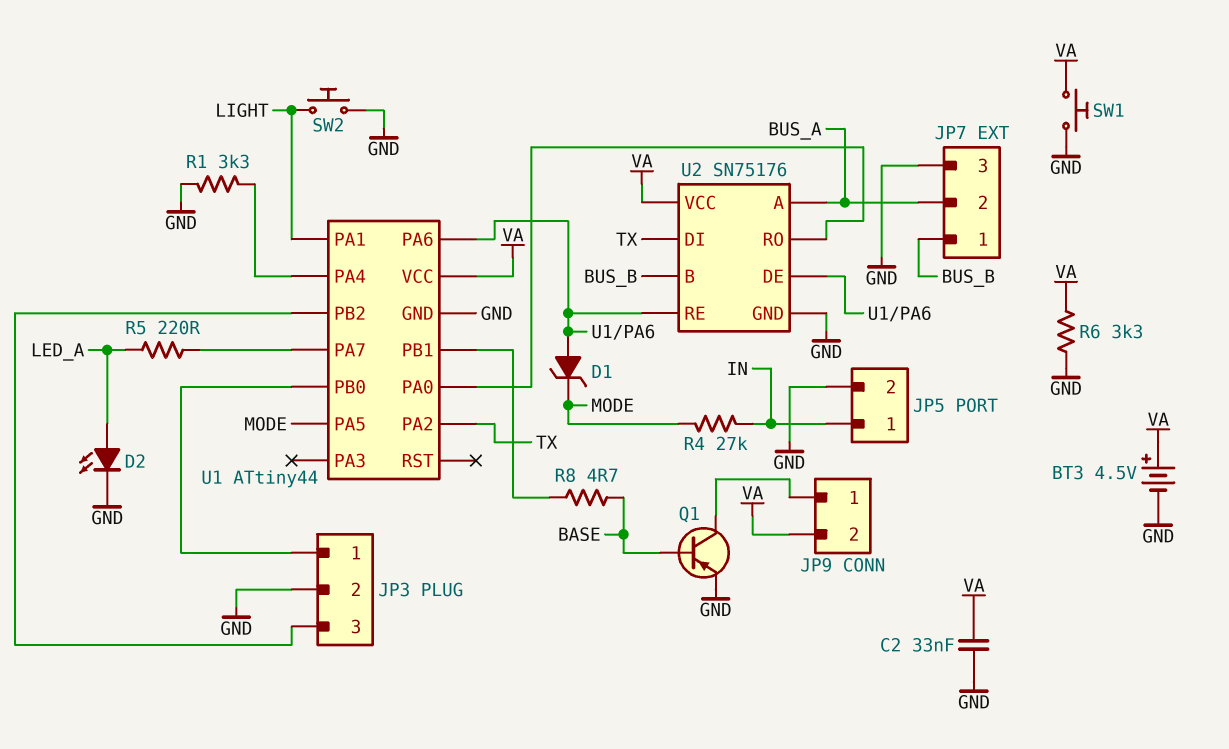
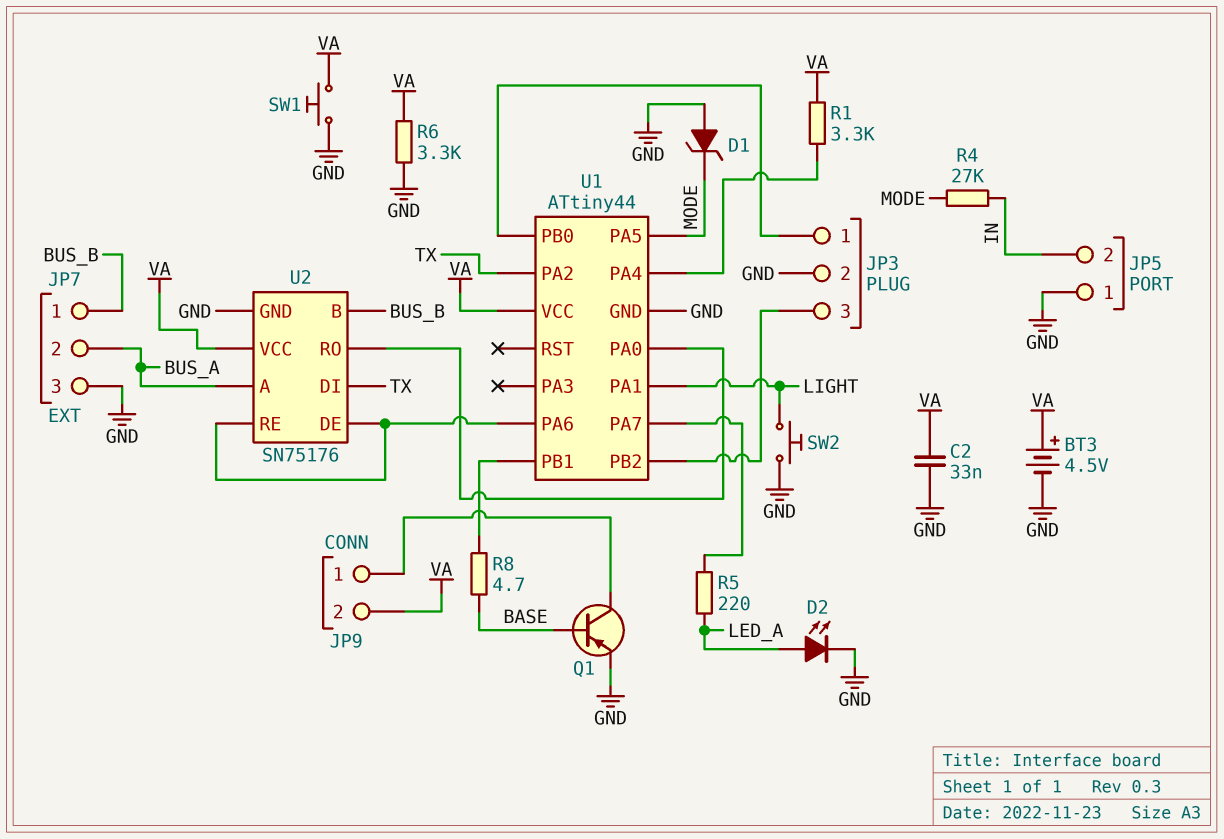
D1: zener (A U1/PA6, K MODE) -> zener (A GND, K MODE)
JP5 pin 1: IN -> GND
JP5 pin 2: GND -> IN
R1: 3.3k (GND, U1/PA4) -> 3.3k (U1/PA4, VA)

